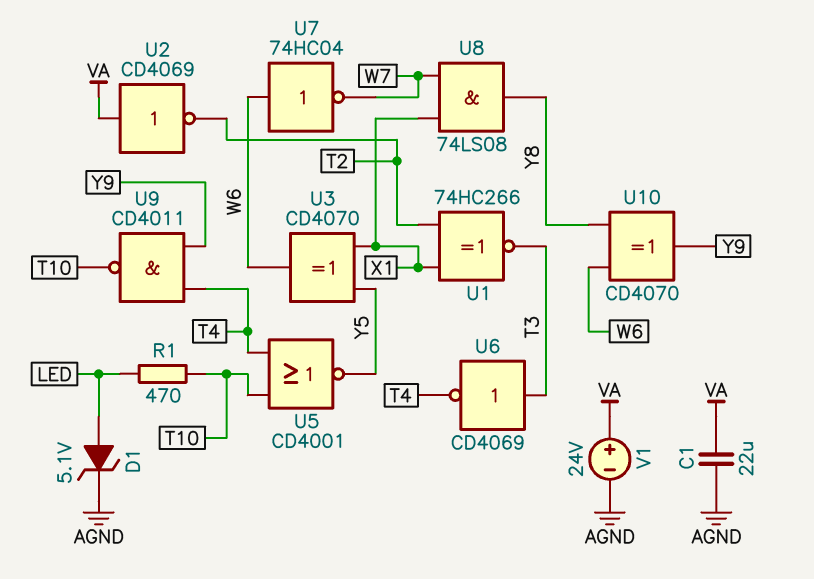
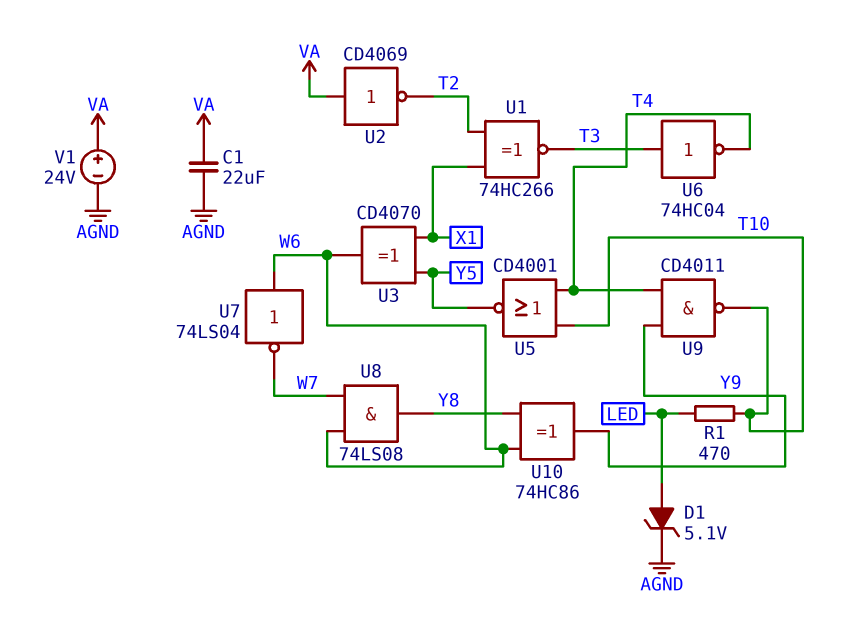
U6: NOT CD4069 (in T3, out T4) -> NOT 74HC04 (in T3, out T4)
U7: NOT 74HC04 (in W6, out W7) -> NOT 74LS04 (in W6, out W7)
U8: AND 74LS08 (in W7, in X1, out Y8) -> AND 74LS08 (in W6, in W7, out Y8)
U10: XOR CD4070 (in W6, in Y8, out Y9) -> XOR 74HC86 (in W6, in Y8, out Y9)

